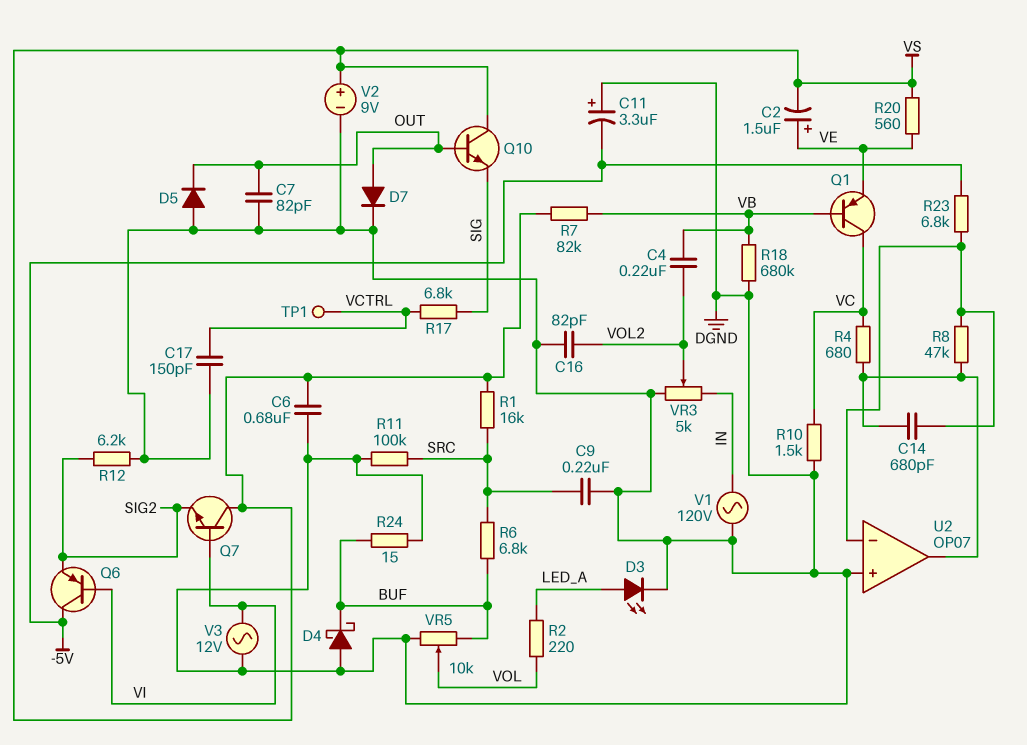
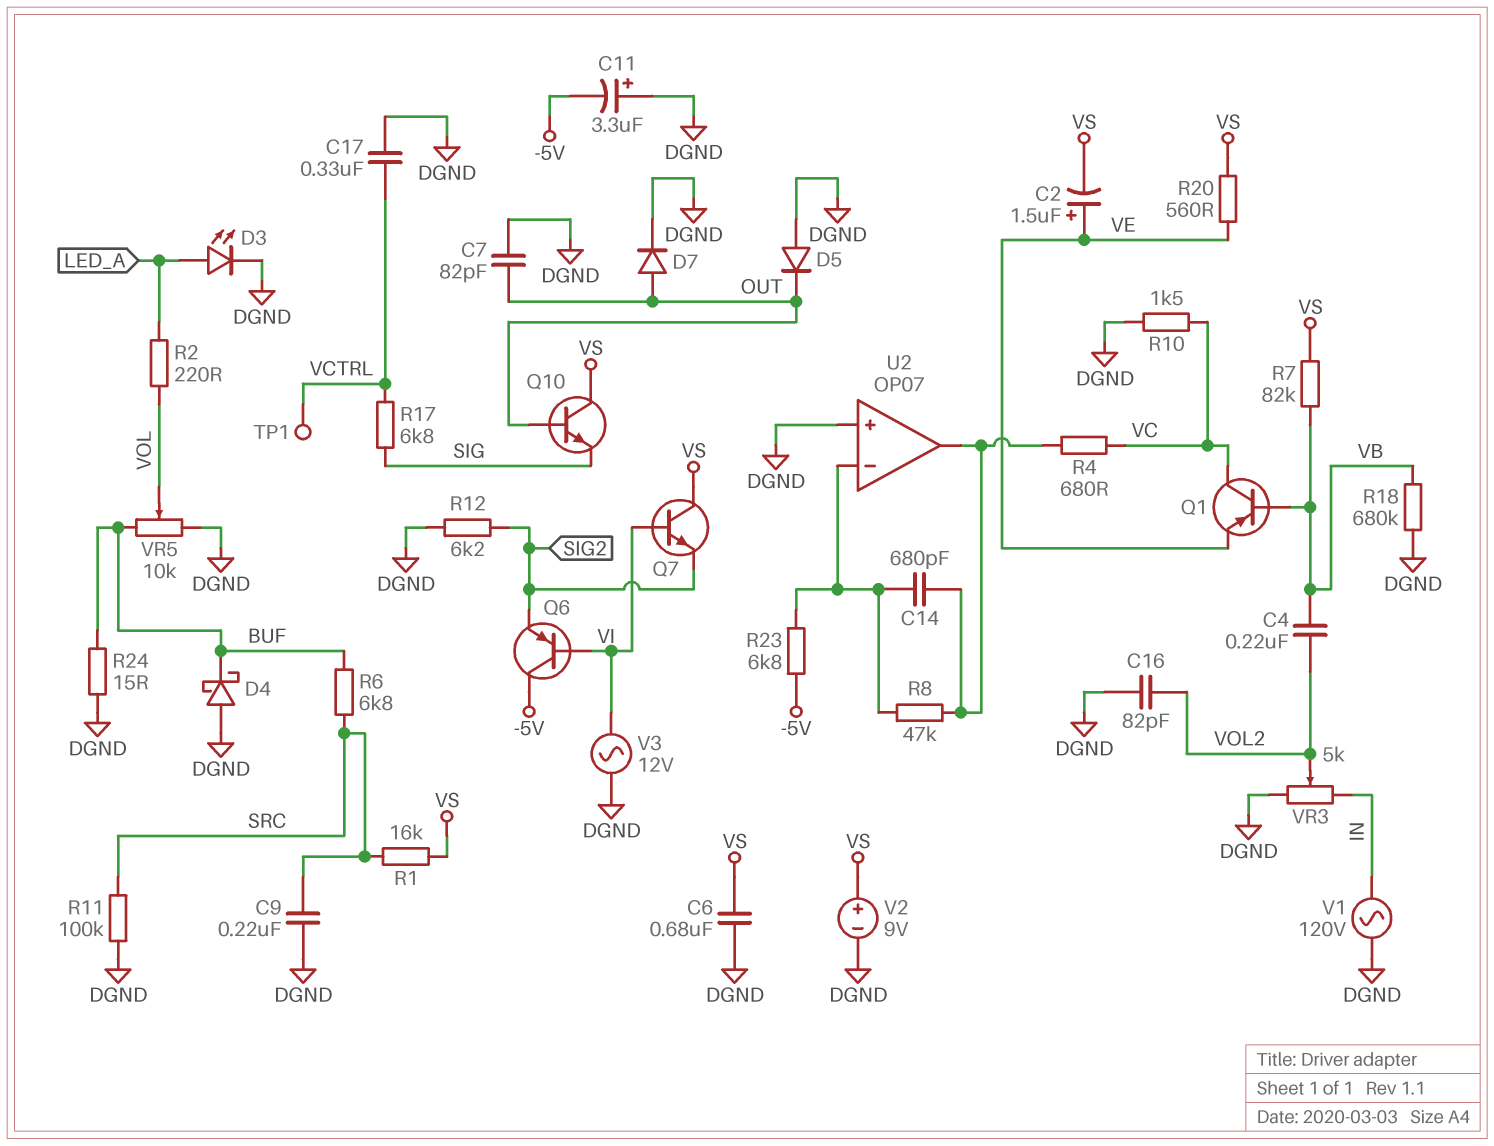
C17: 150pF (DGND, VCTRL) -> 330nF (DGND, VCTRL)

